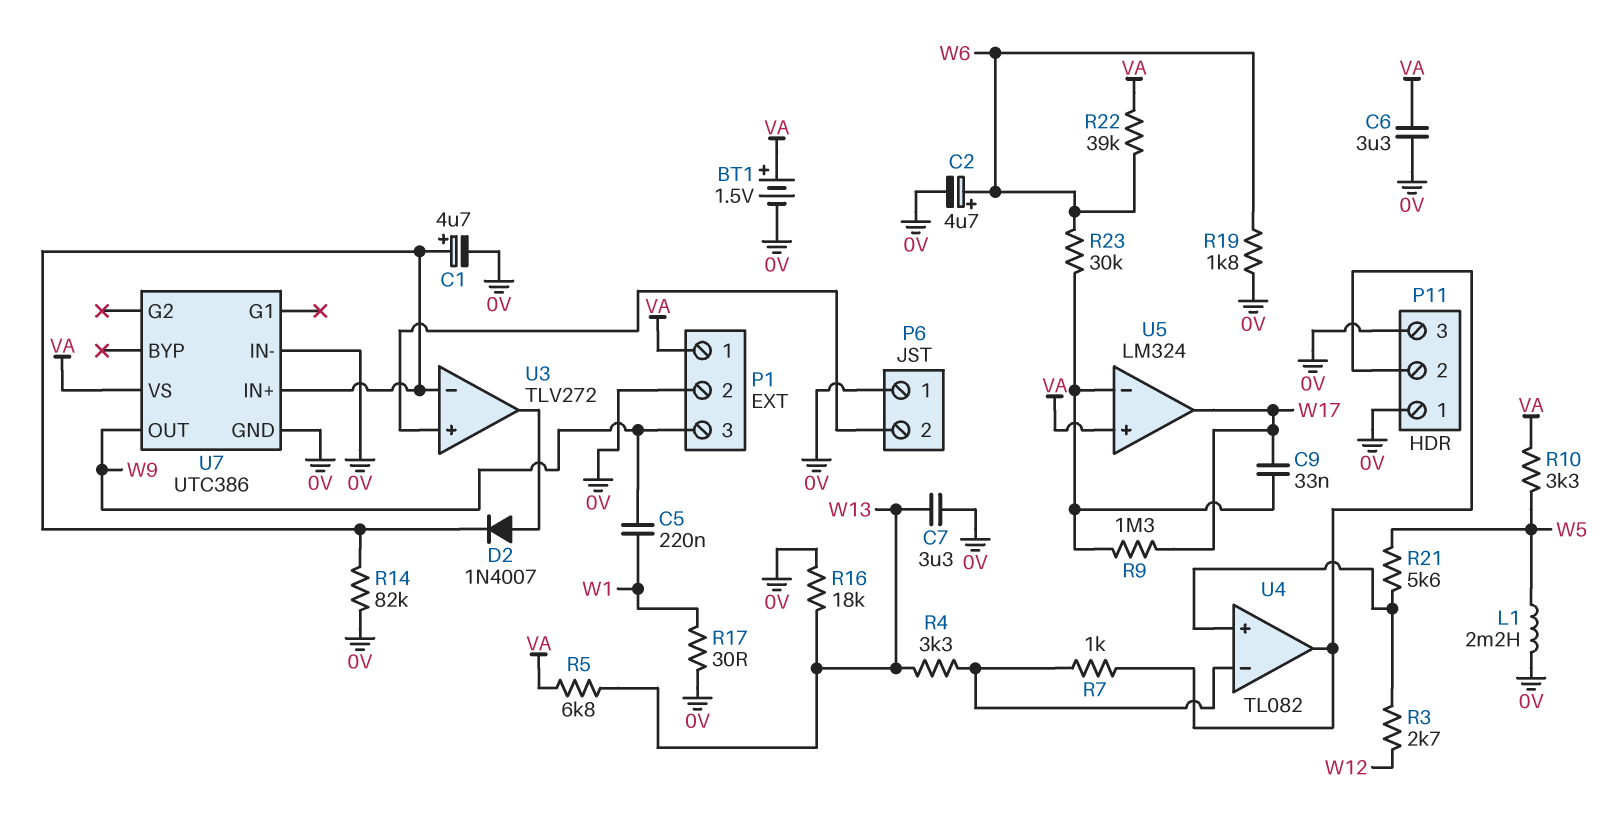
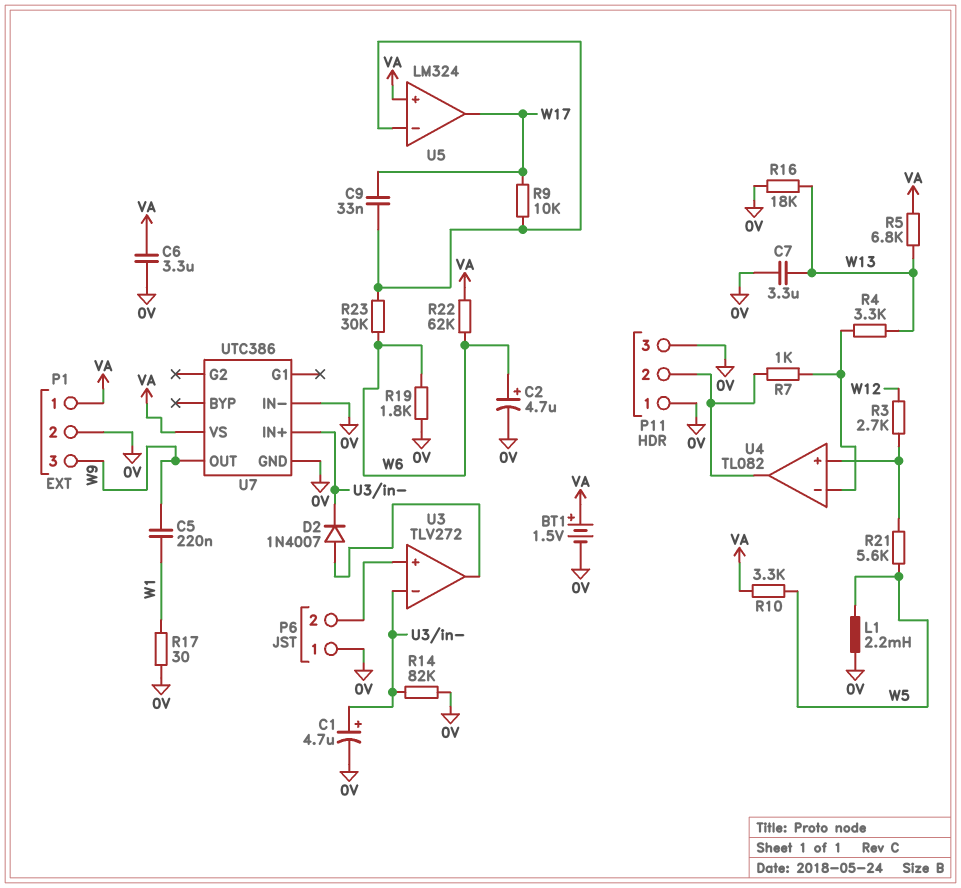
R9: 1.3M (U5/in-, W17) -> 10k (U5/in-, W17)
R22: 39k (VA, W6) -> 62k (VA, W6)

